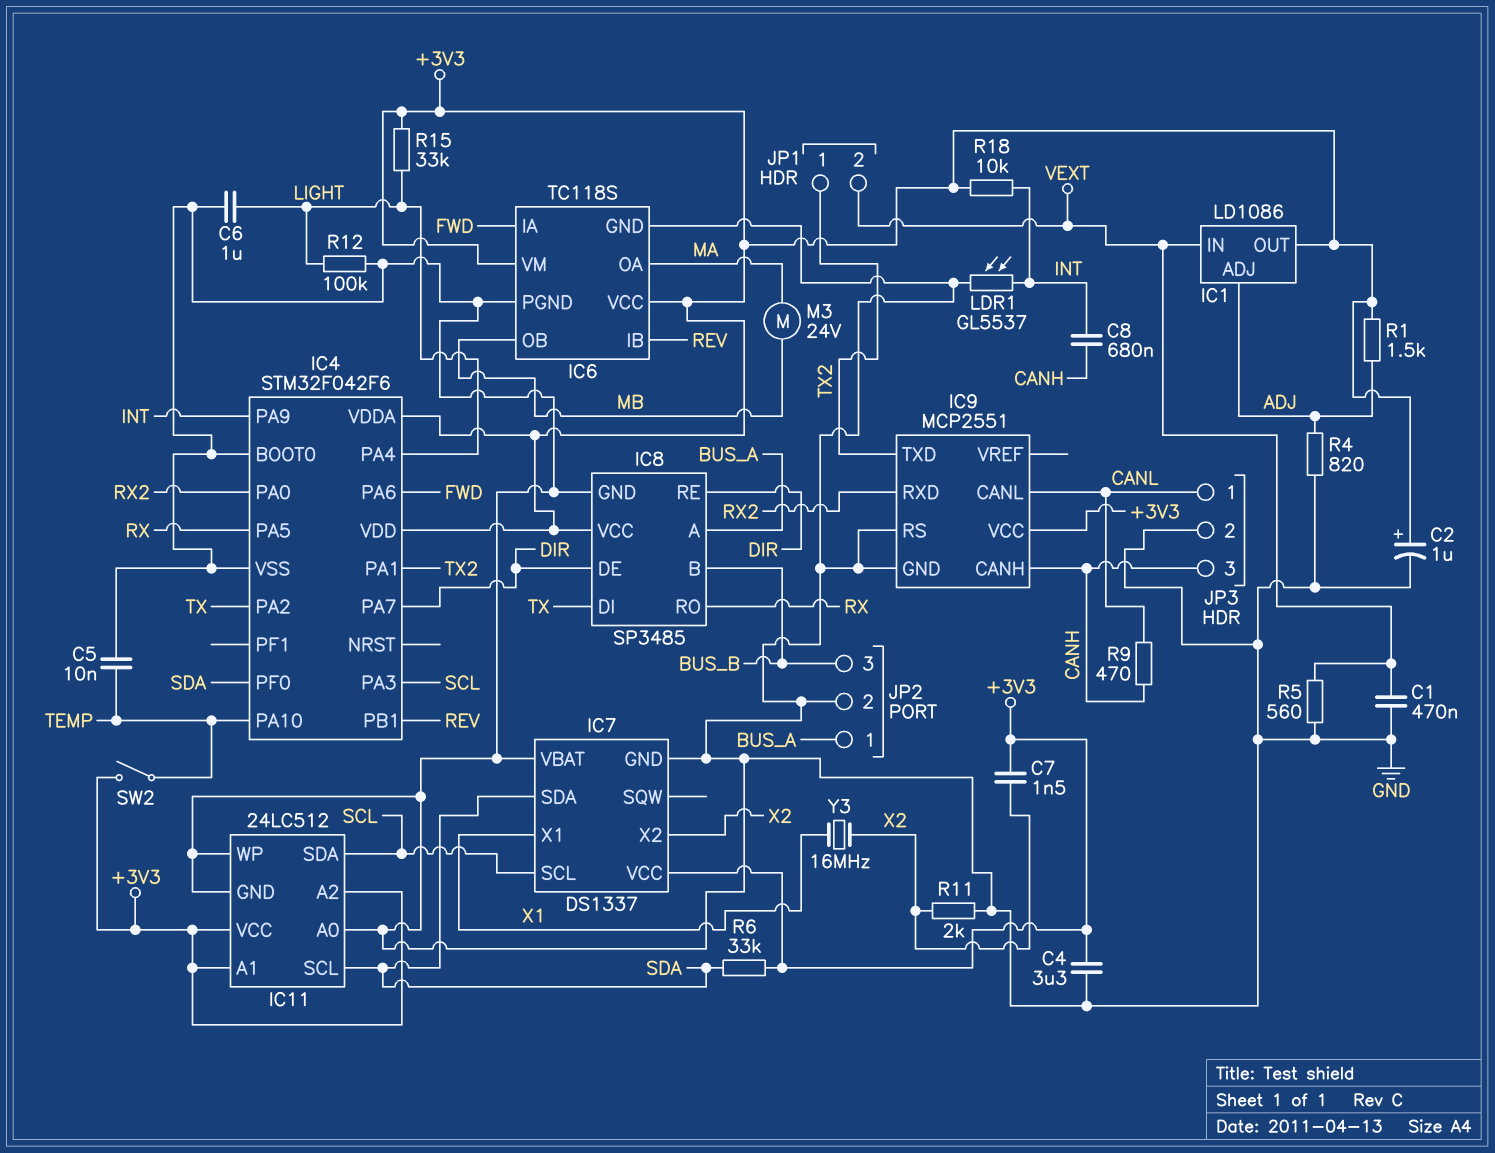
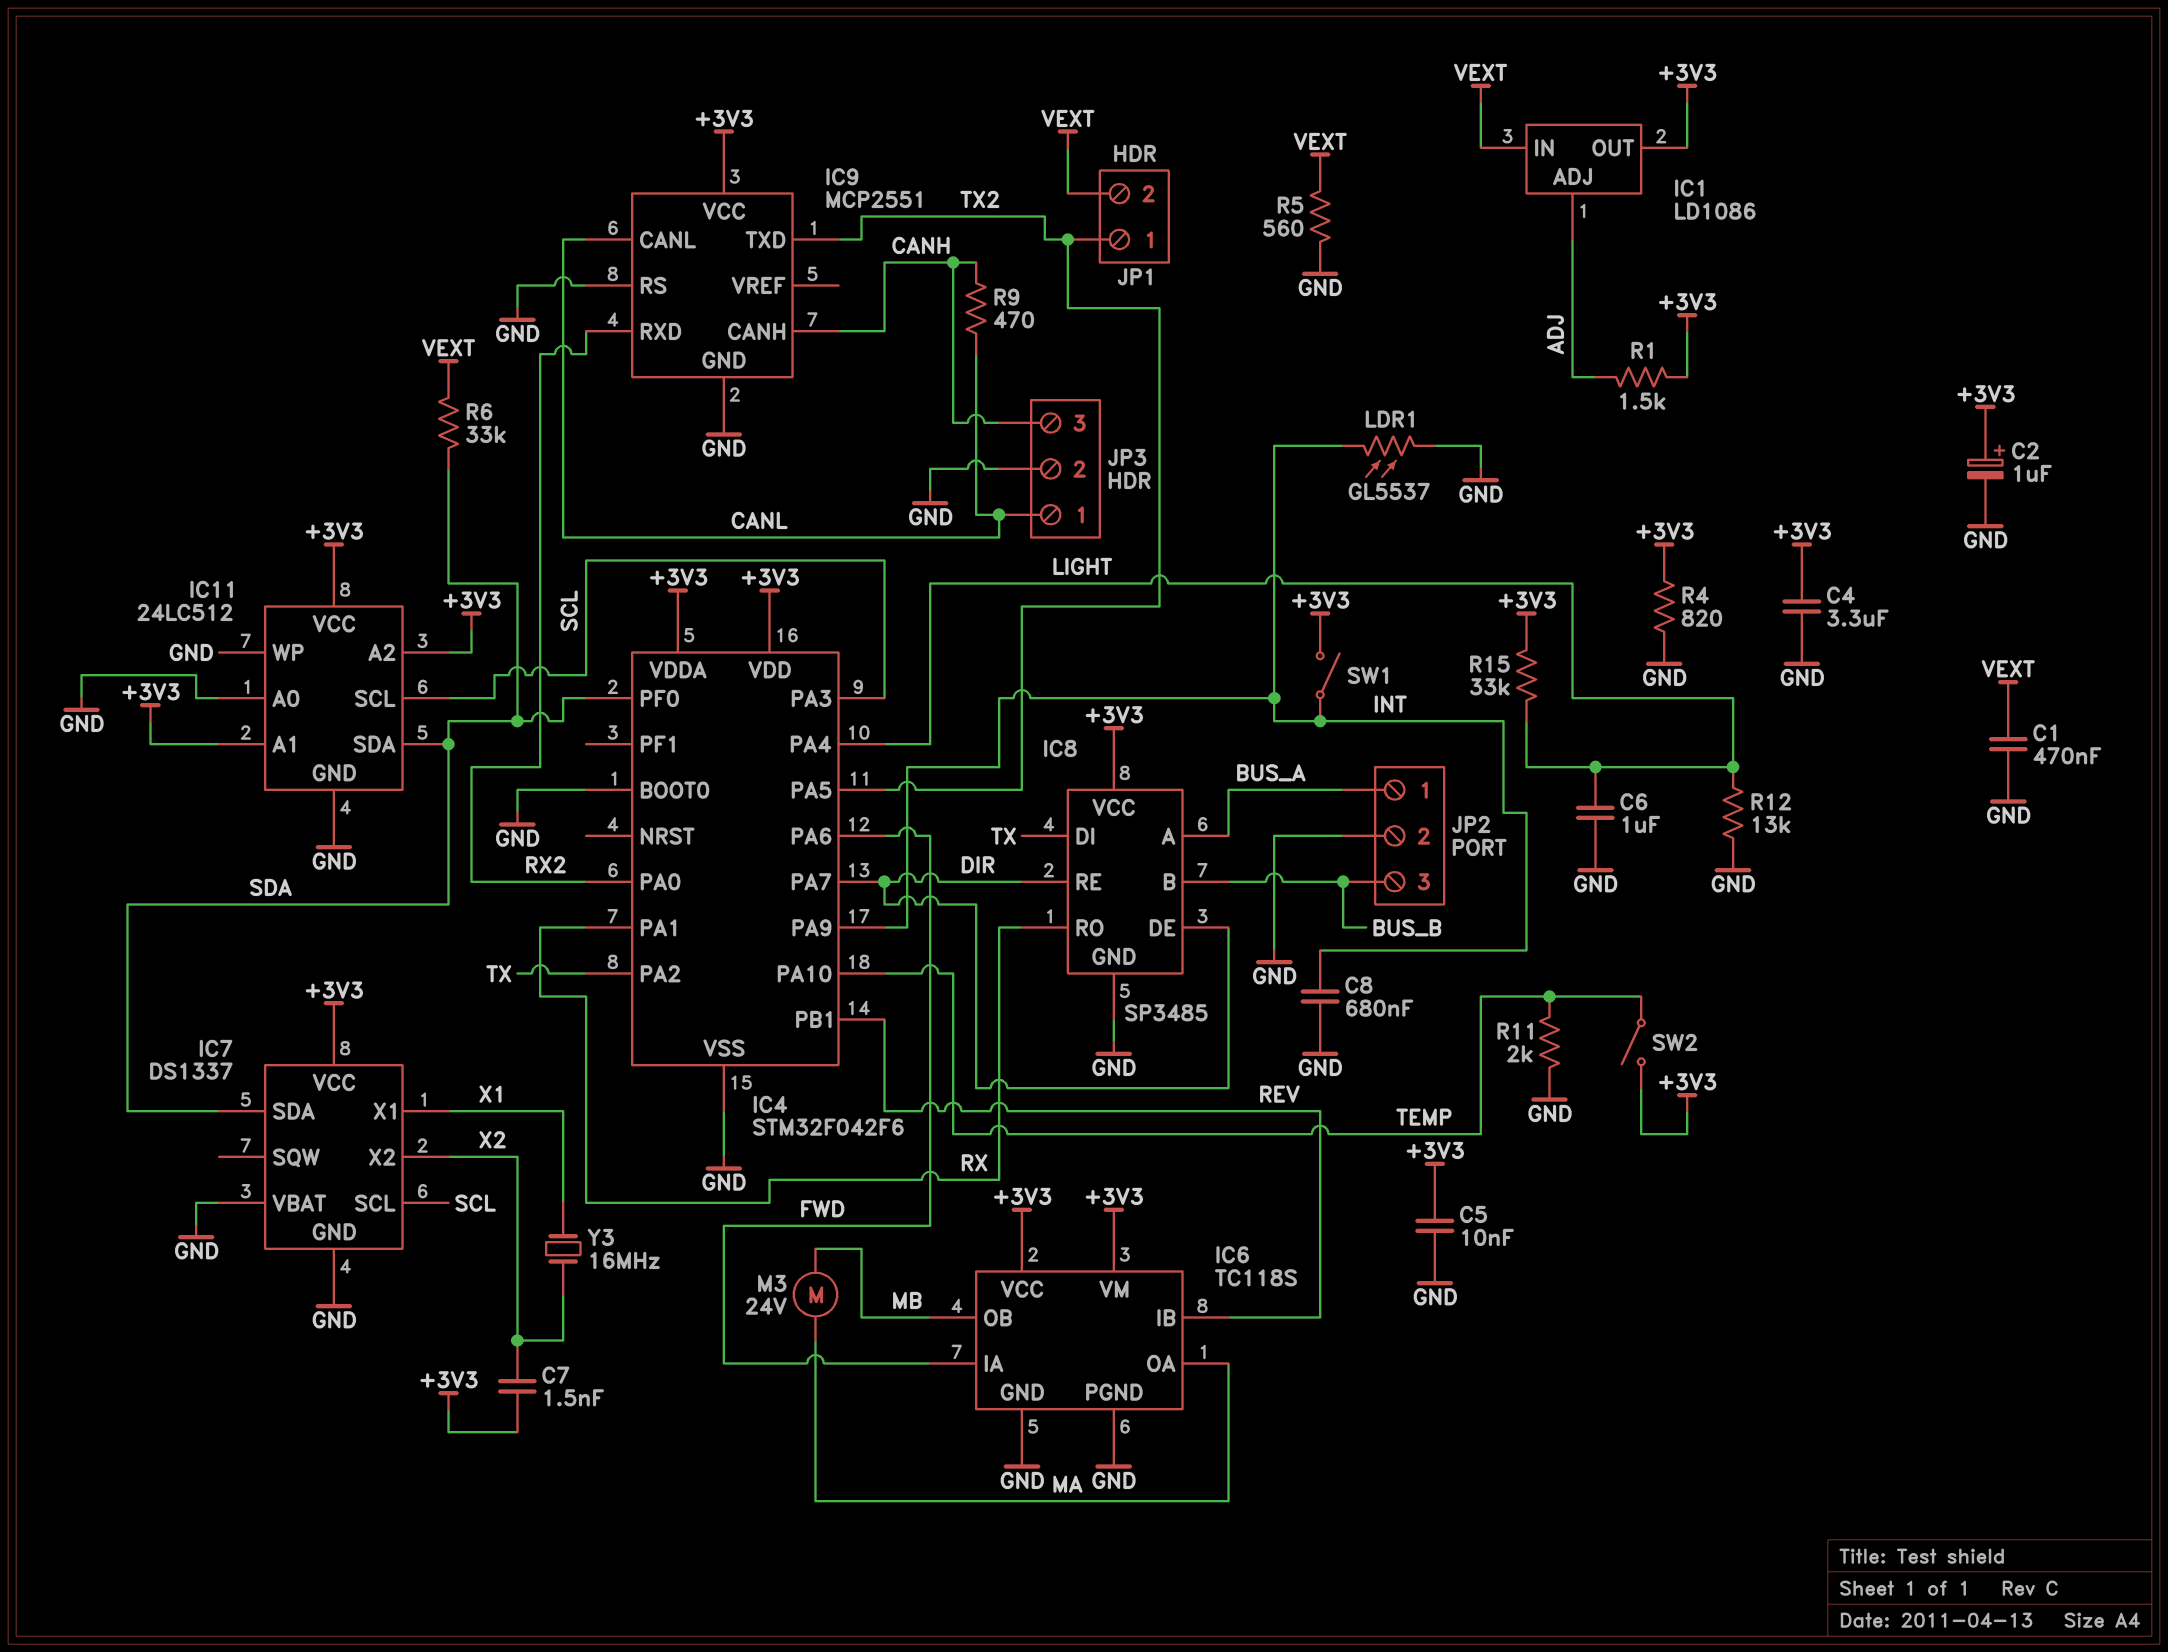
C5: 10nF (GND, TEMP) -> 10nF (+3V3, GND)
C8: 680nF (CANH, INT) -> 680nF (GND, INT)
IC4 pin PA1: TX2 -> RX
IC4 pin PA5: RX -> TX2
IC11 pin SCL: SDA -> SCL
IC11 pin SDA: SCL -> SDA
R4: 820 (ADJ, GND) -> 820 (+3V3, GND)
R6: 33k (+3V3, SDA) -> 33k (SDA, VEXT)
R11: 2k (GND, X2) -> 2k (GND, TEMP)
R12: 100k (GND, LIGHT) -> 13k (GND, LIGHT)
R18: 10k (+3V3, INT) -> none
SW1: none -> switch (+3V3, INT)

